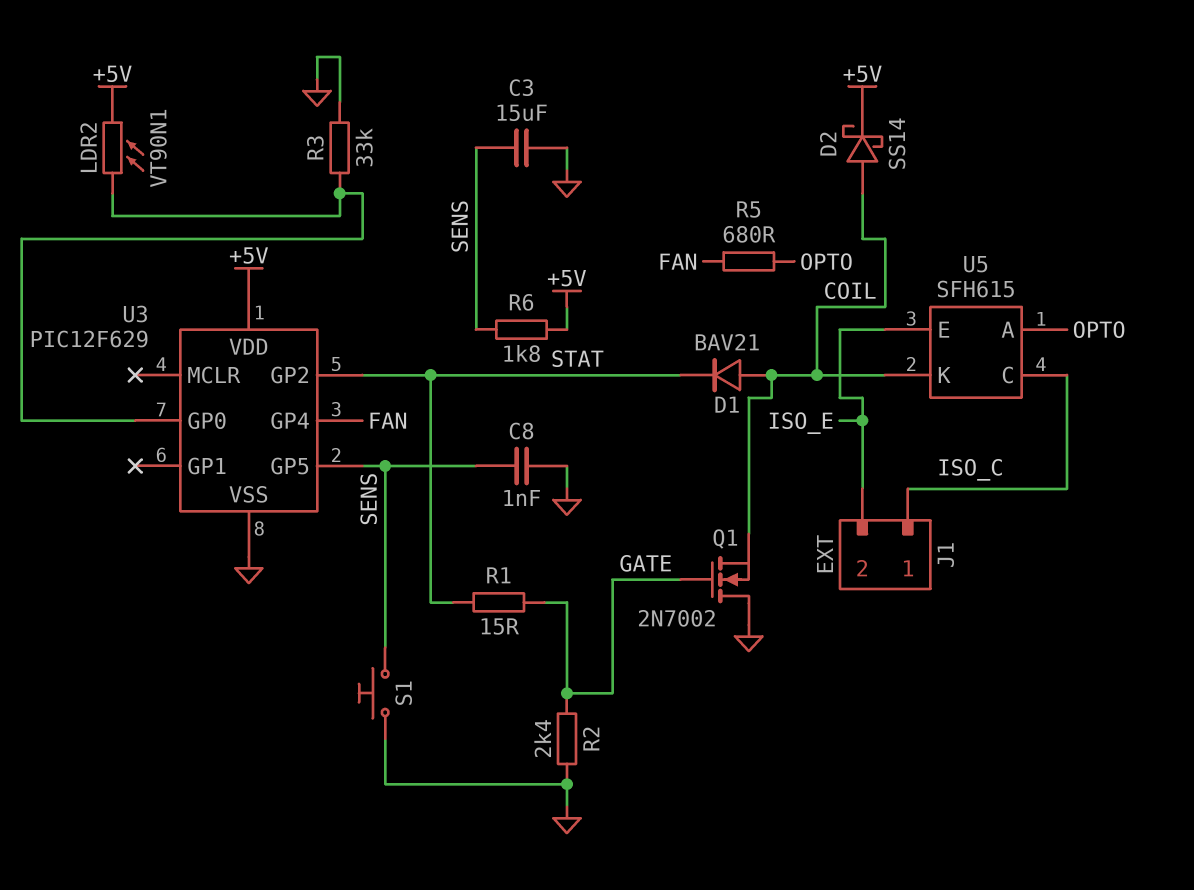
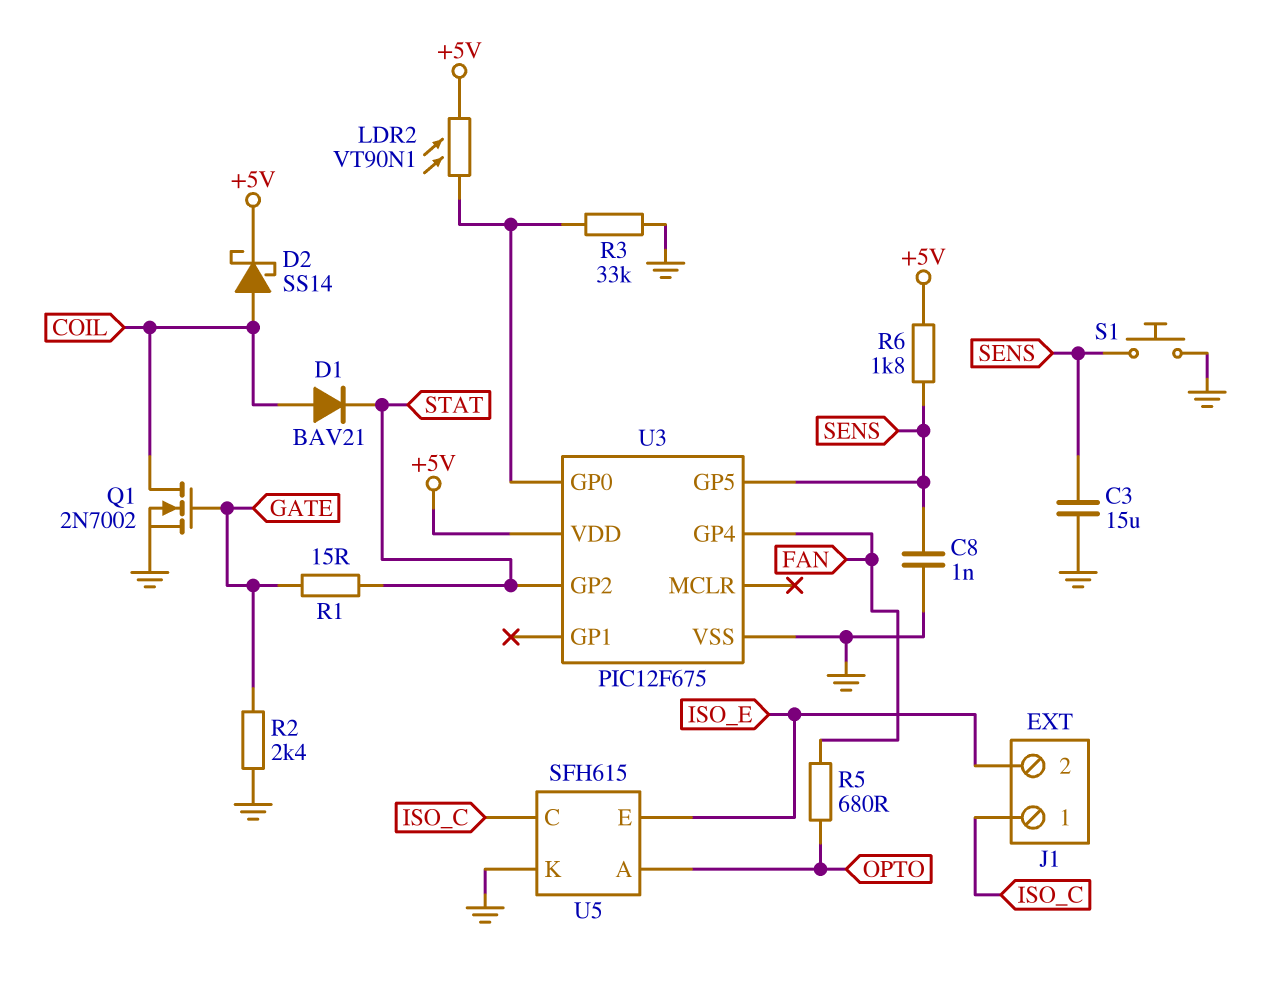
Q1: NMOS 2N7002 (G GATE, D GND, S COIL) -> NMOS 2N7002 (G GATE, D COIL, S GND)
U3: PIC12F629 -> PIC12F675
U5 pin K: COIL -> GND

